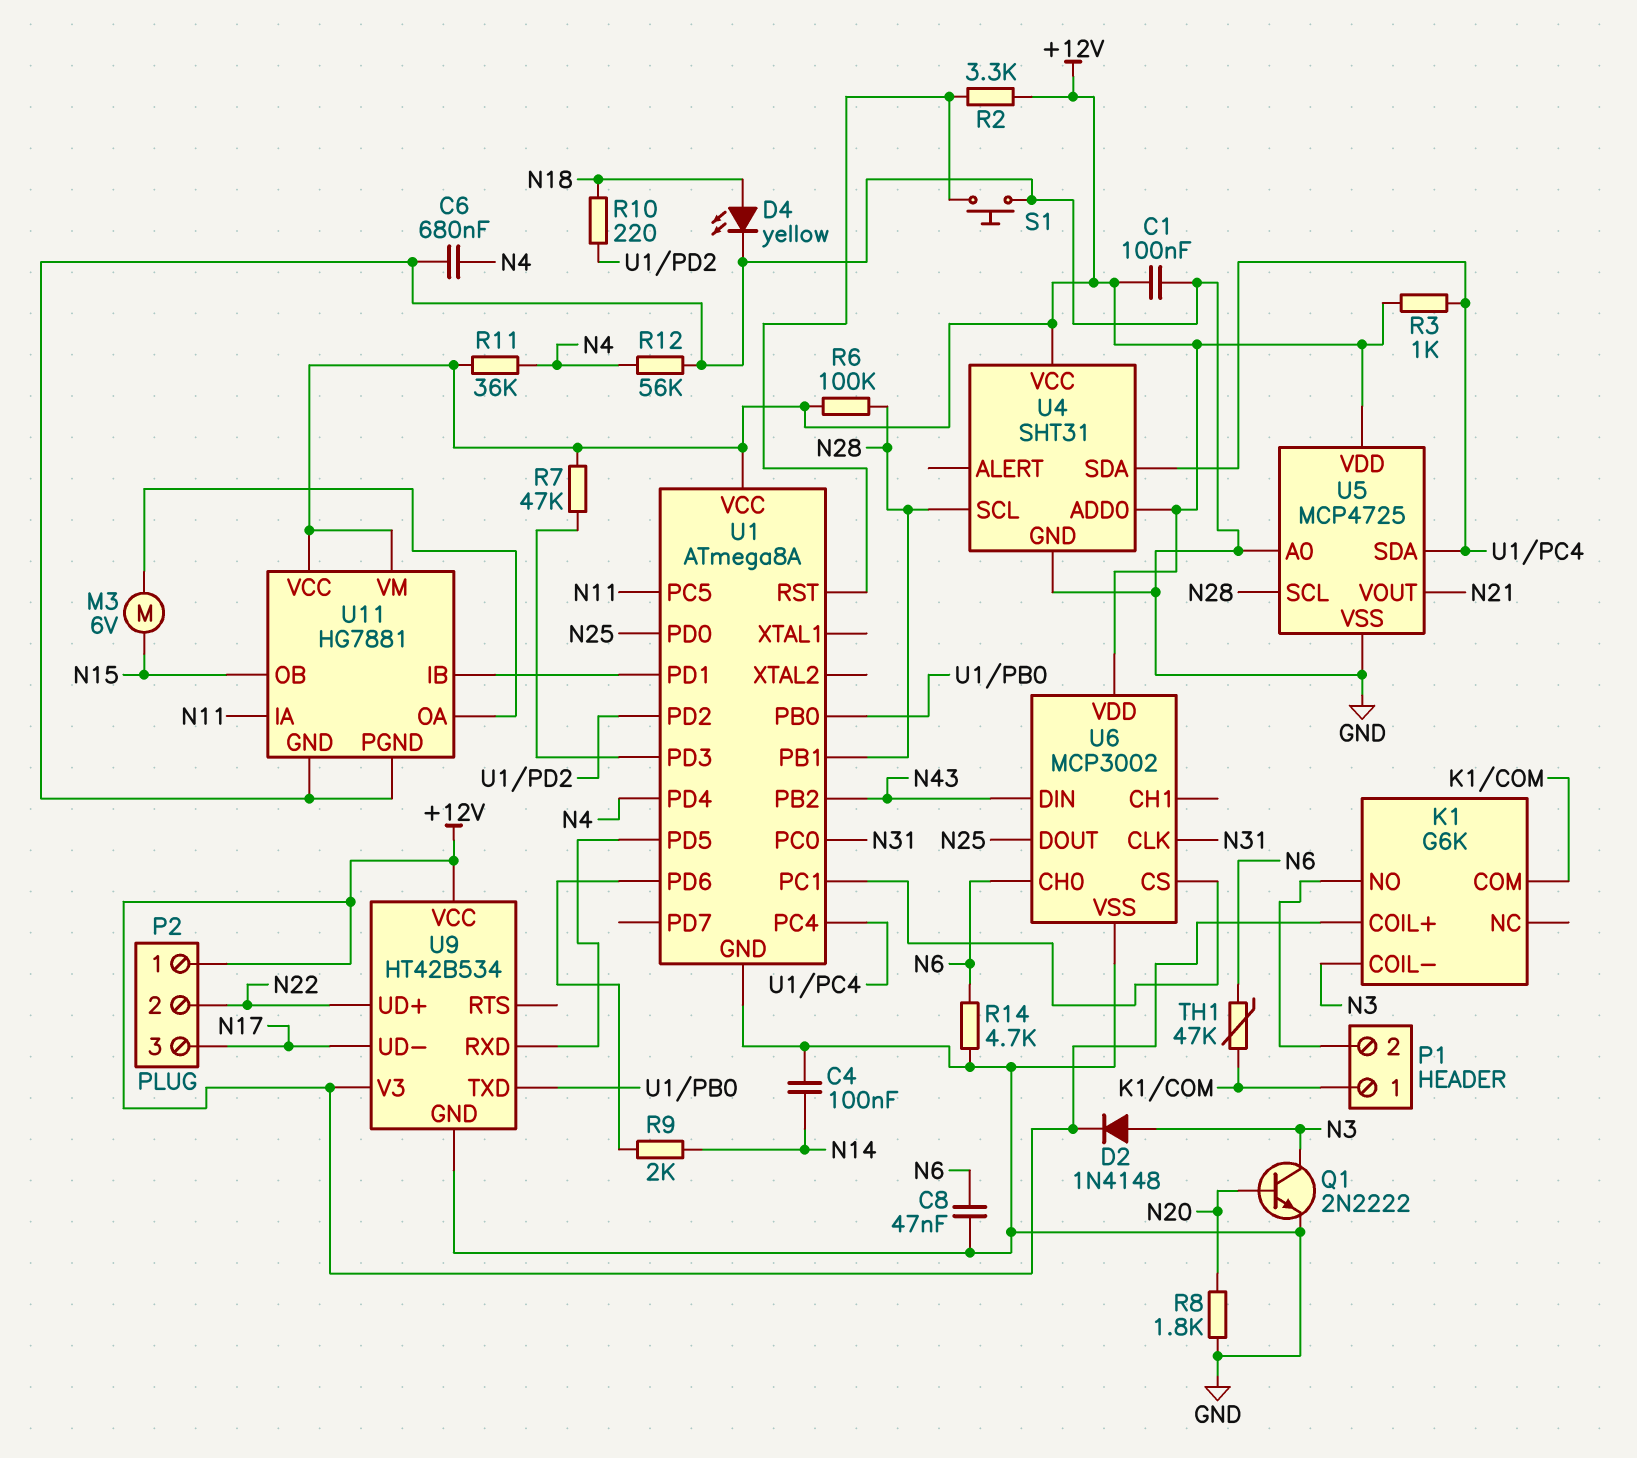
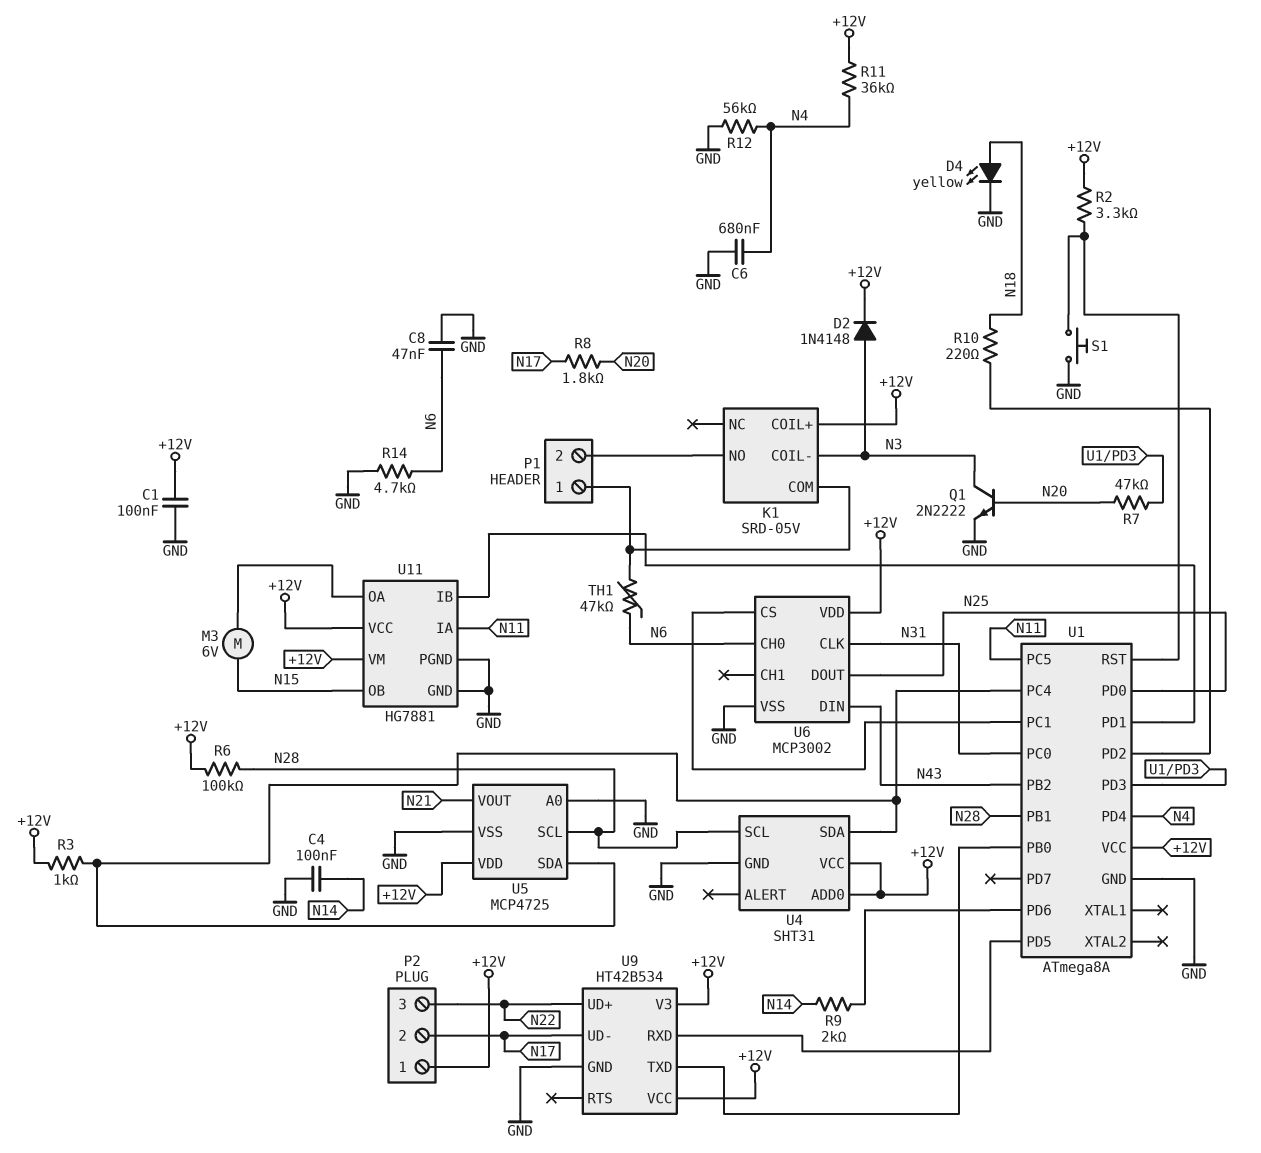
K1: G6K -> SRD-05V
P2 pin 2: N22 -> N17
P2 pin 3: N17 -> N22
R7: 47k (+12V, U1/PD3) -> 47k (N20, U1/PD3)
R8: 1.8k (GND, N20) -> 1.8k (N17, N20)

